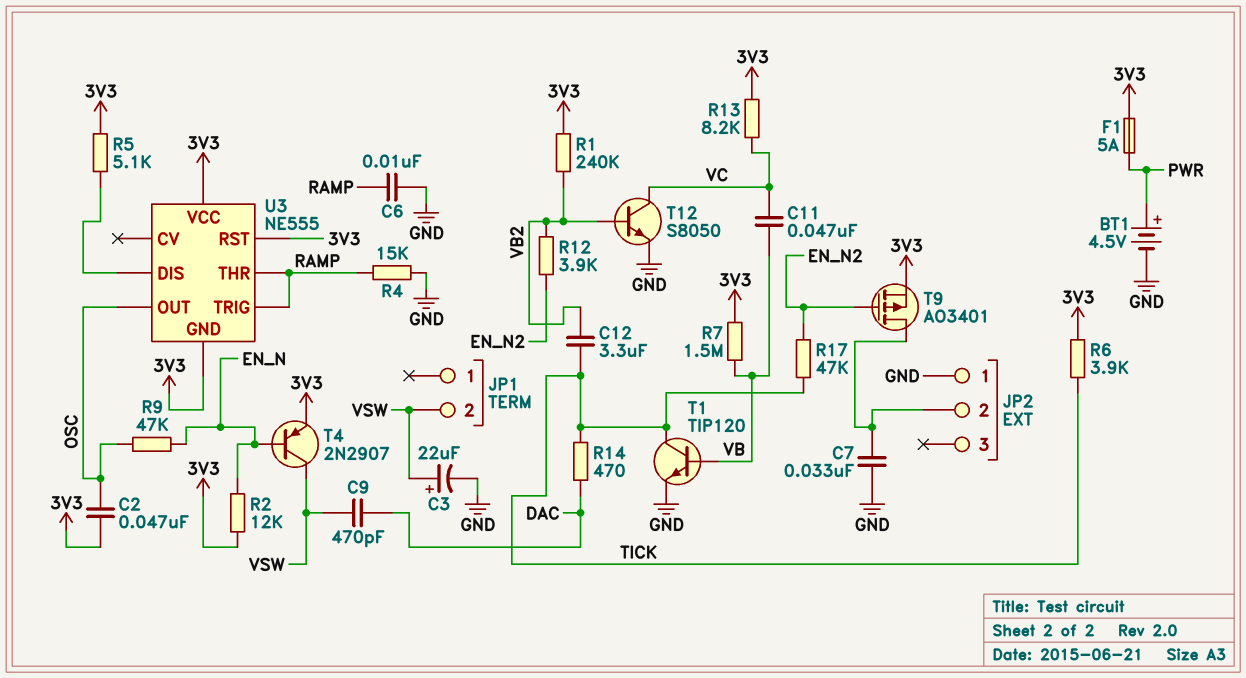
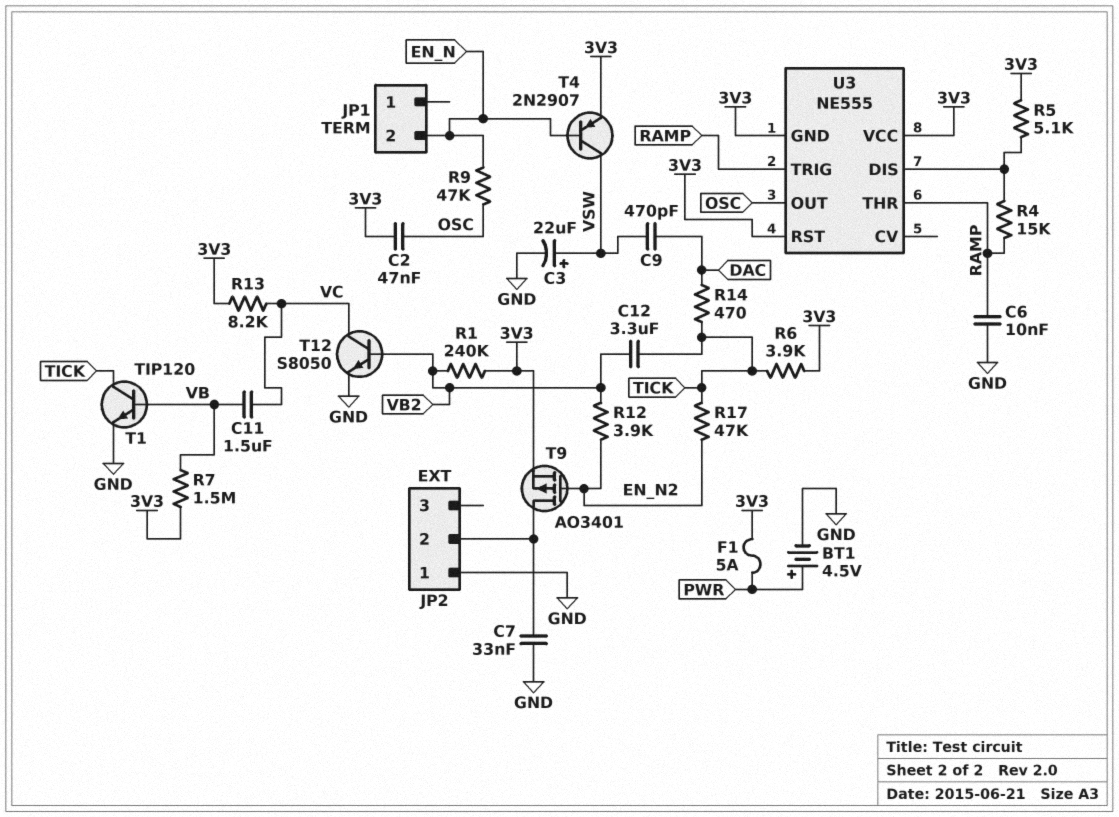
C11: 47nF (VB, VC) -> 1.5uF (VB, VC)
JP1 pin 2: VSW -> EN_N
R2: 12k (3V3, EN_N) -> none
R4: 15k (GND, RAMP) -> 15k (RAMP, U3/DIS)

